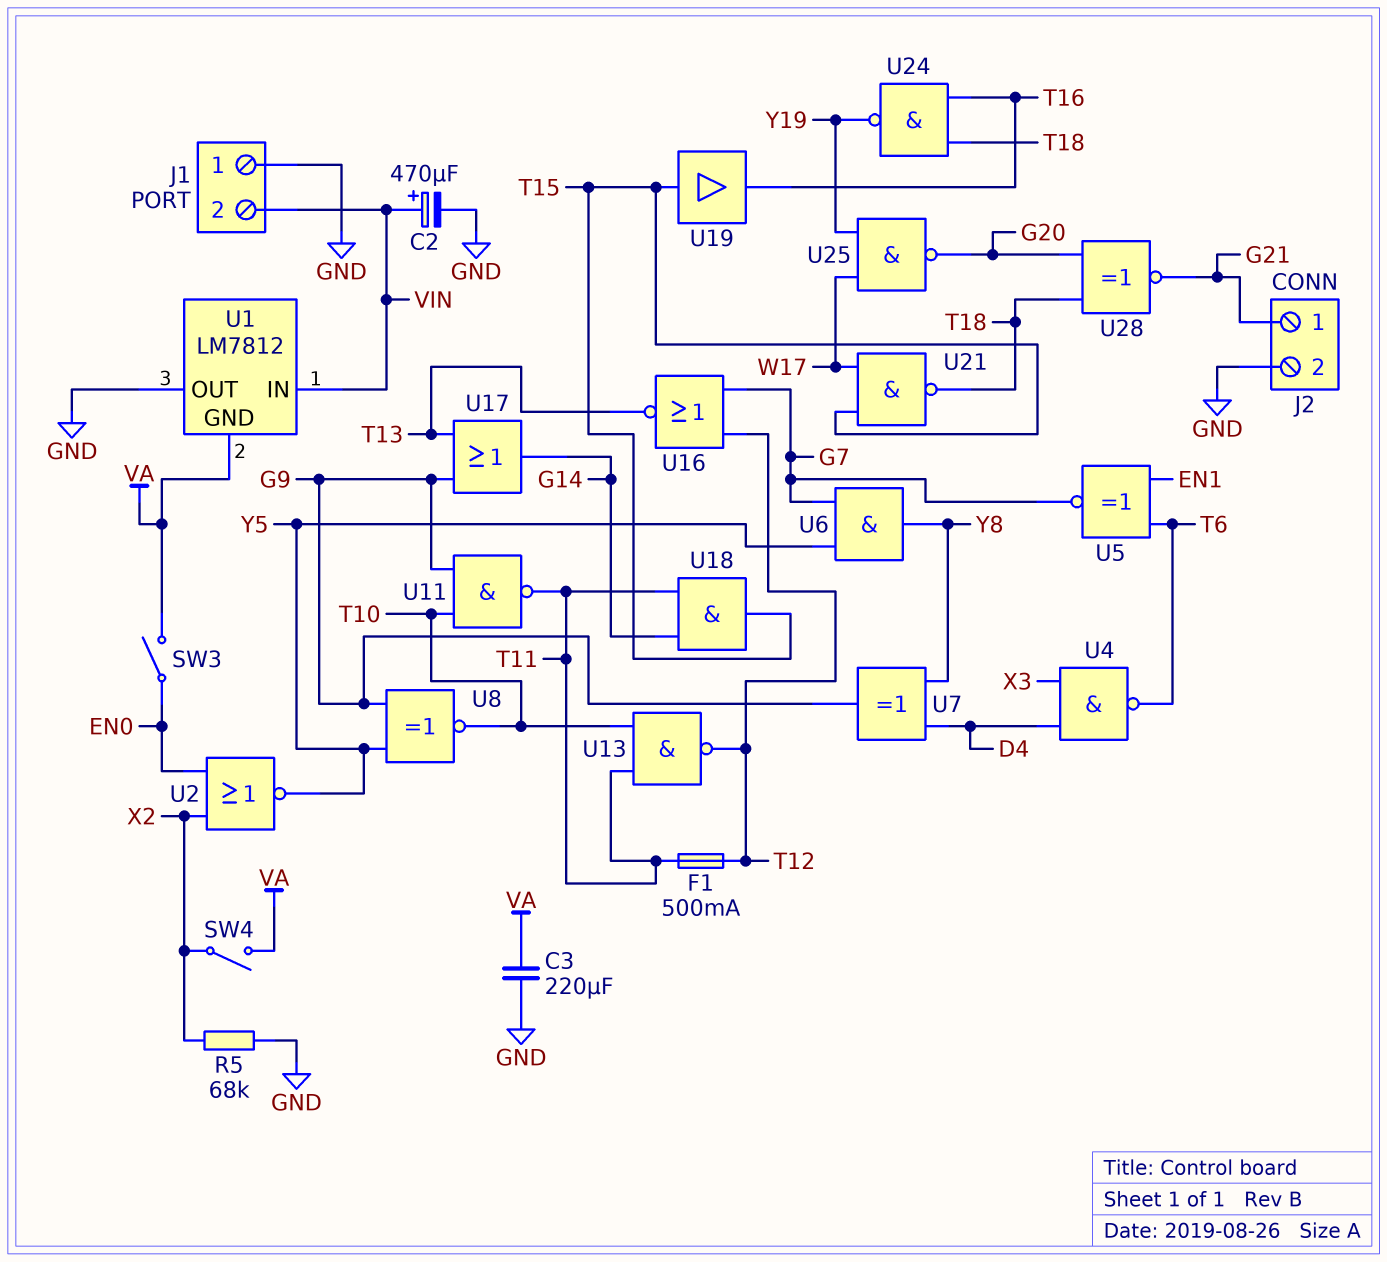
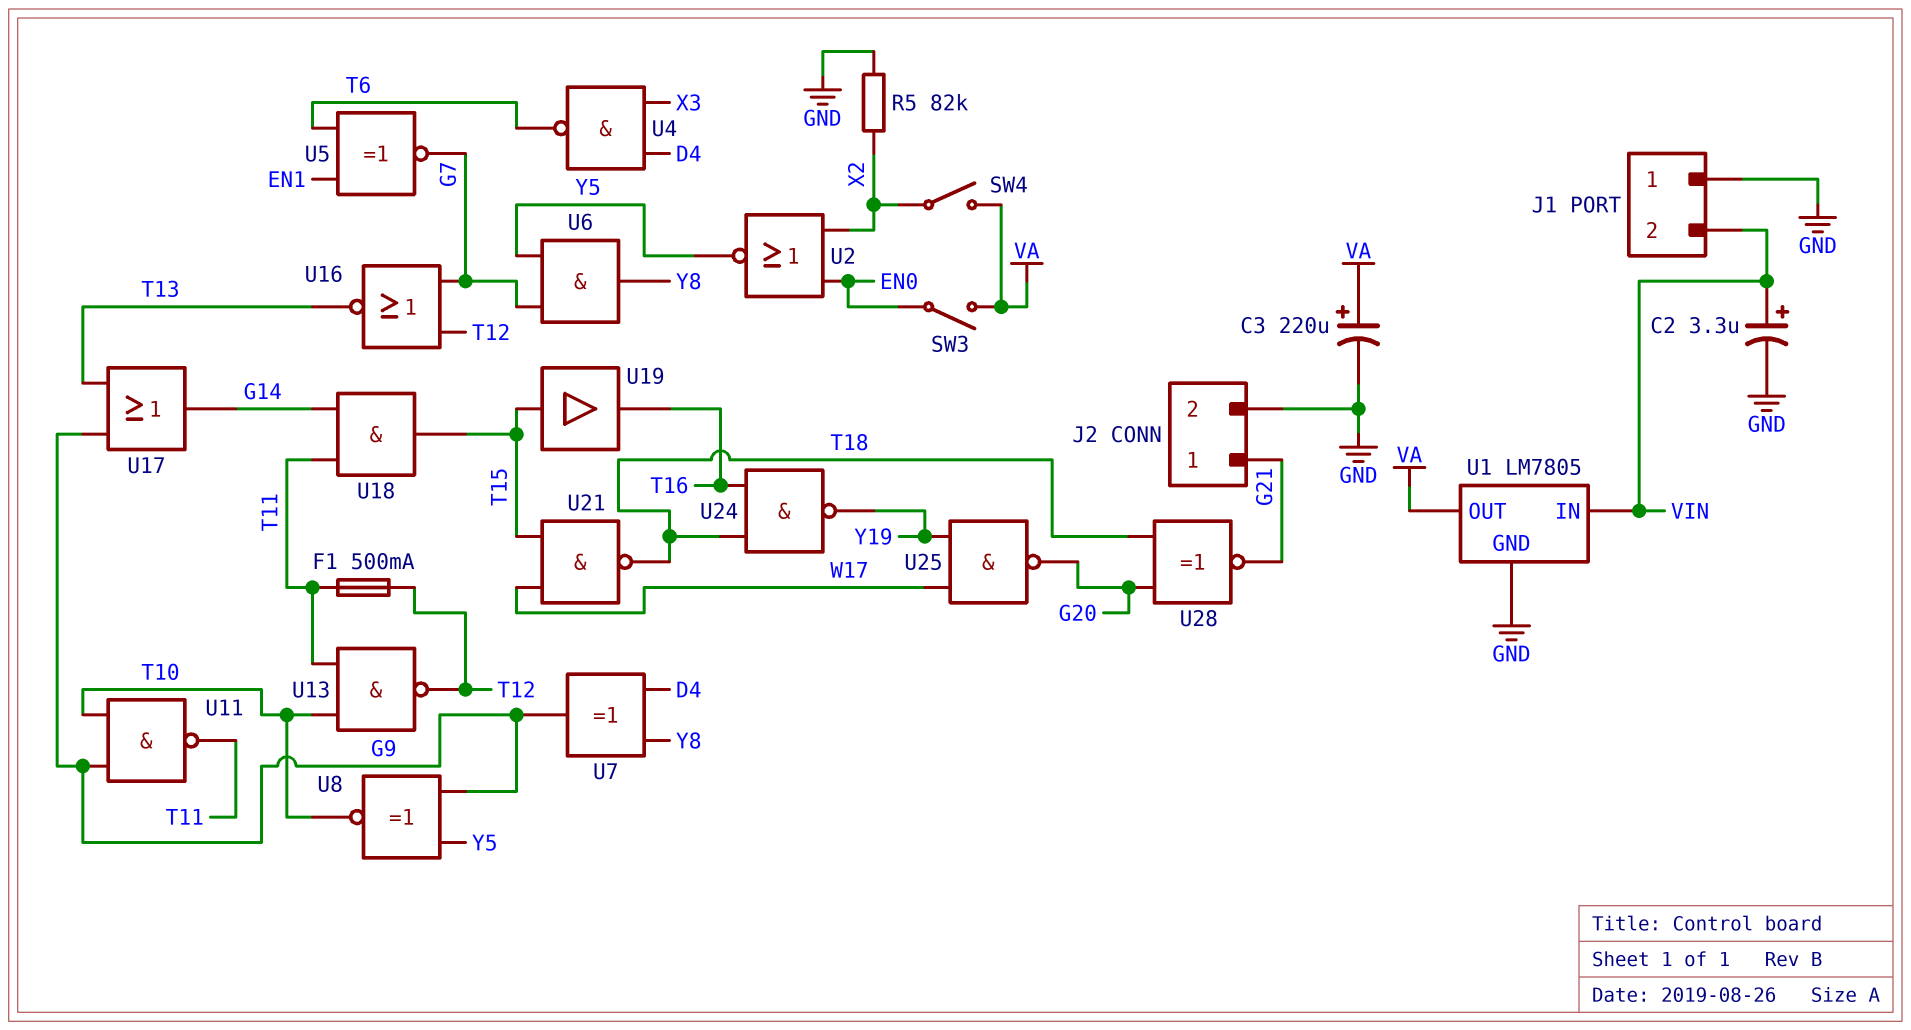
C2: 470uF (plus VIN, minus GND) -> 3.3uF (plus VIN, minus GND)
C3: 220uF (GND, VA) -> 220uF (plus VA, minus GND)
R5: 68k (GND, X2) -> 82k (GND, X2)
U1: LM7812 -> LM7805
U1 pin GND: VA -> GND
U1 pin OUT: GND -> VA

